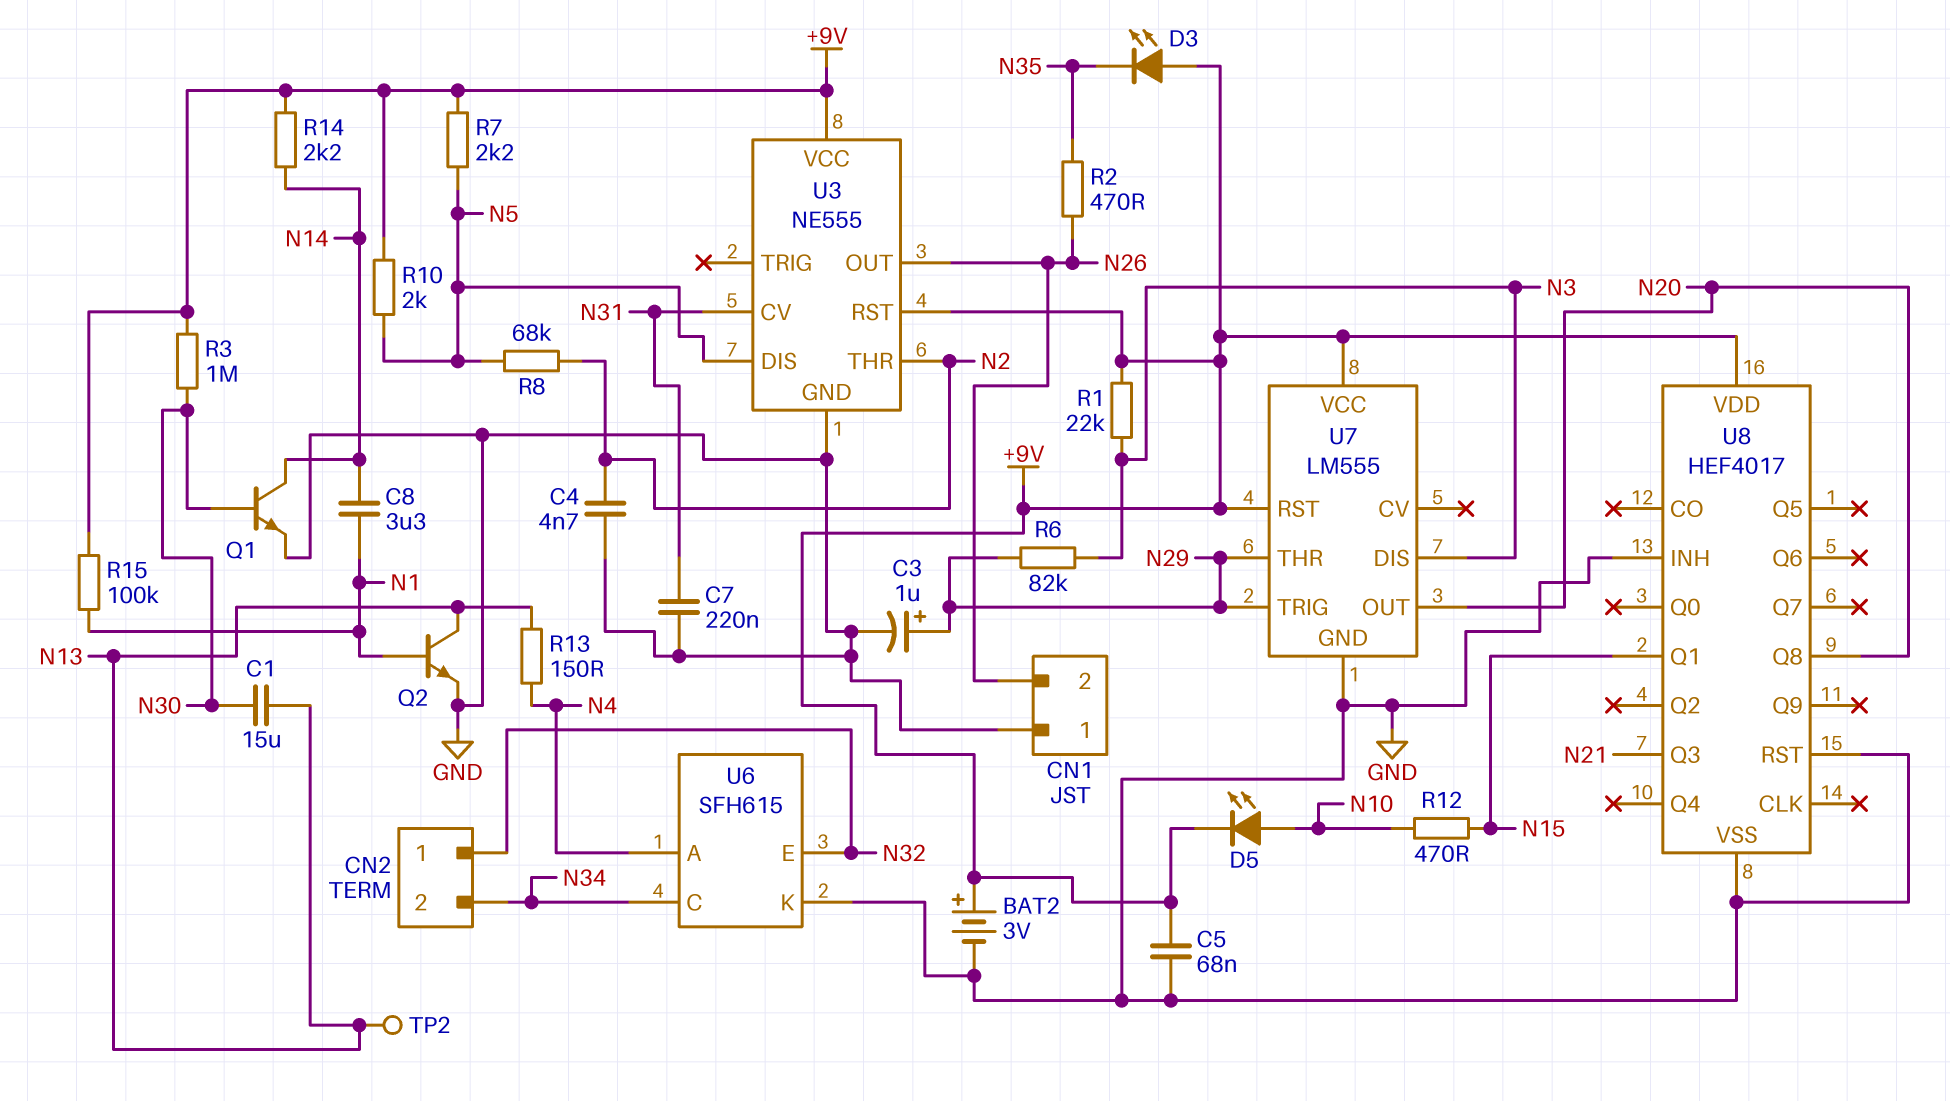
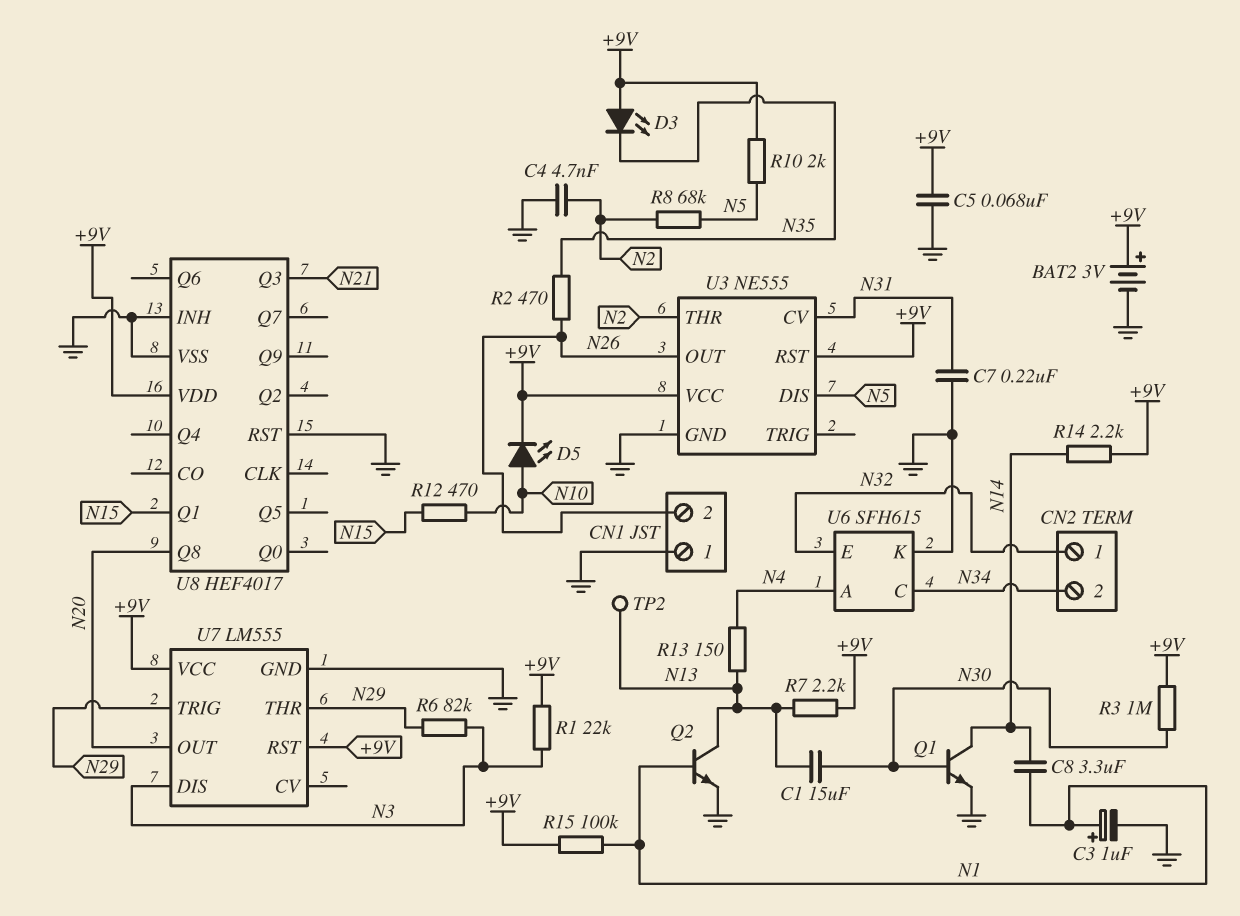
C3: 1uF (plus N29, minus GND) -> 1uF (plus N1, minus GND)
R7: 2.2k (+9V, N5) -> 2.2k (+9V, N13)

